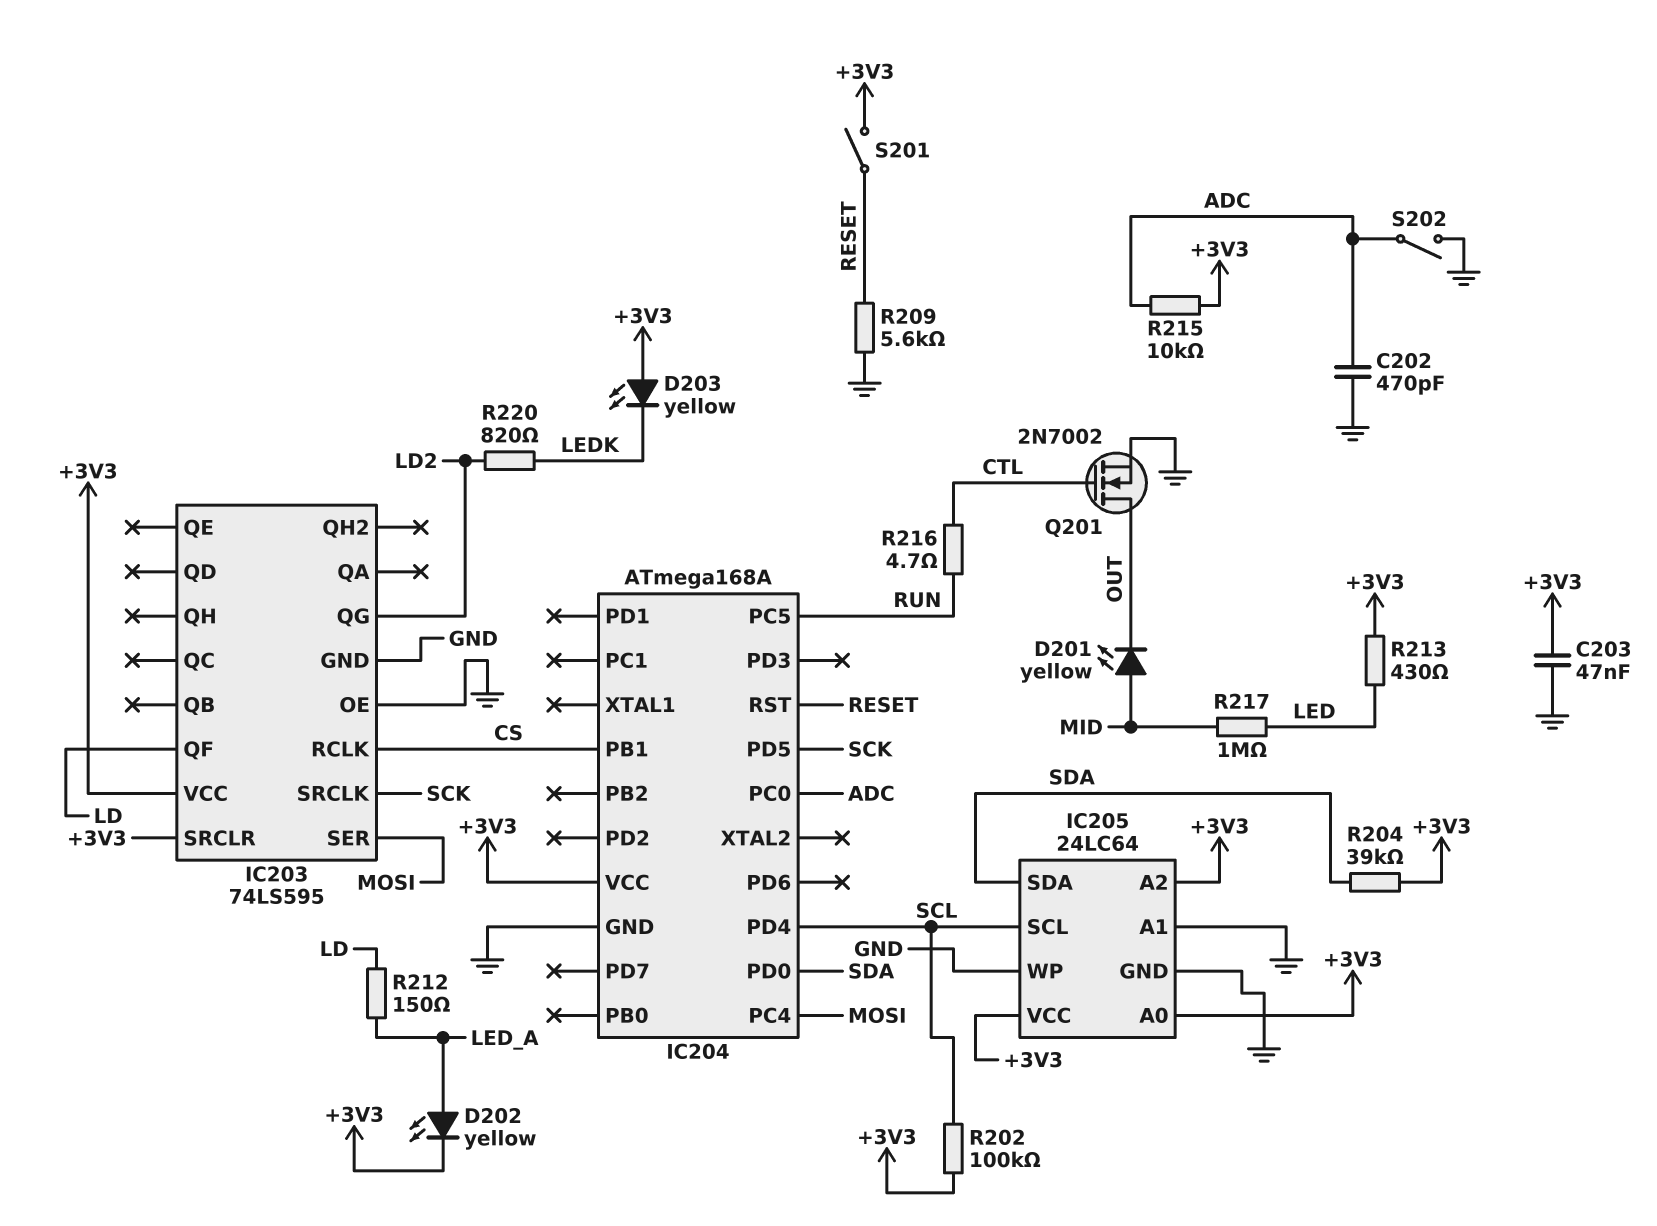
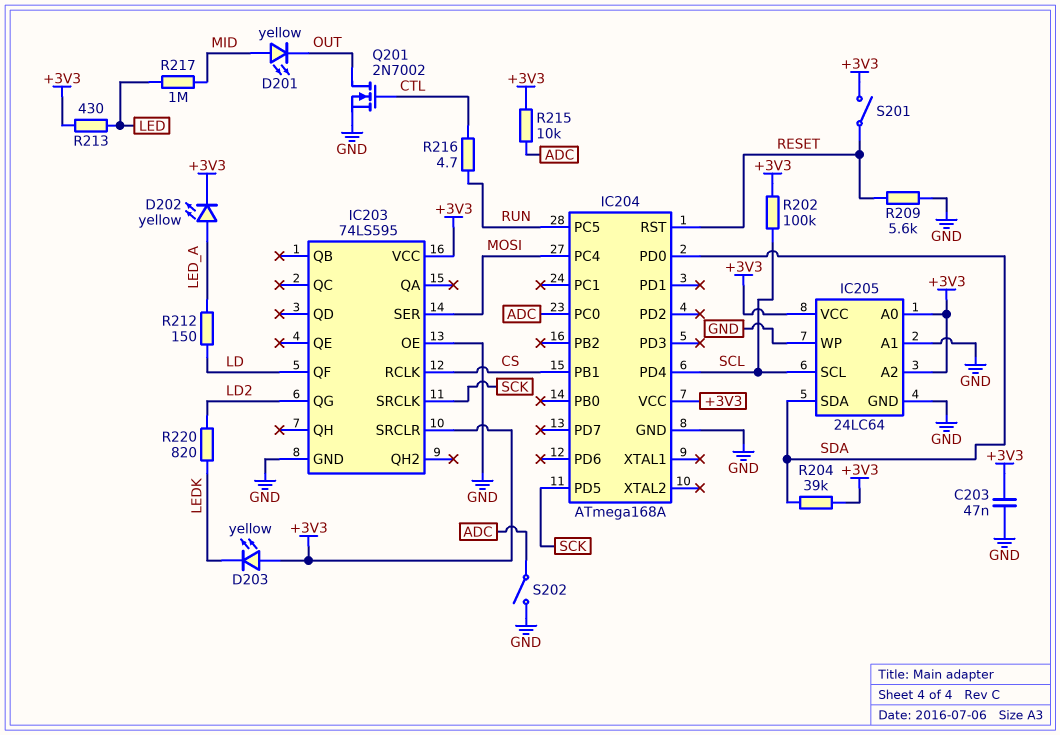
C202: 470pF (ADC, GND) -> none

